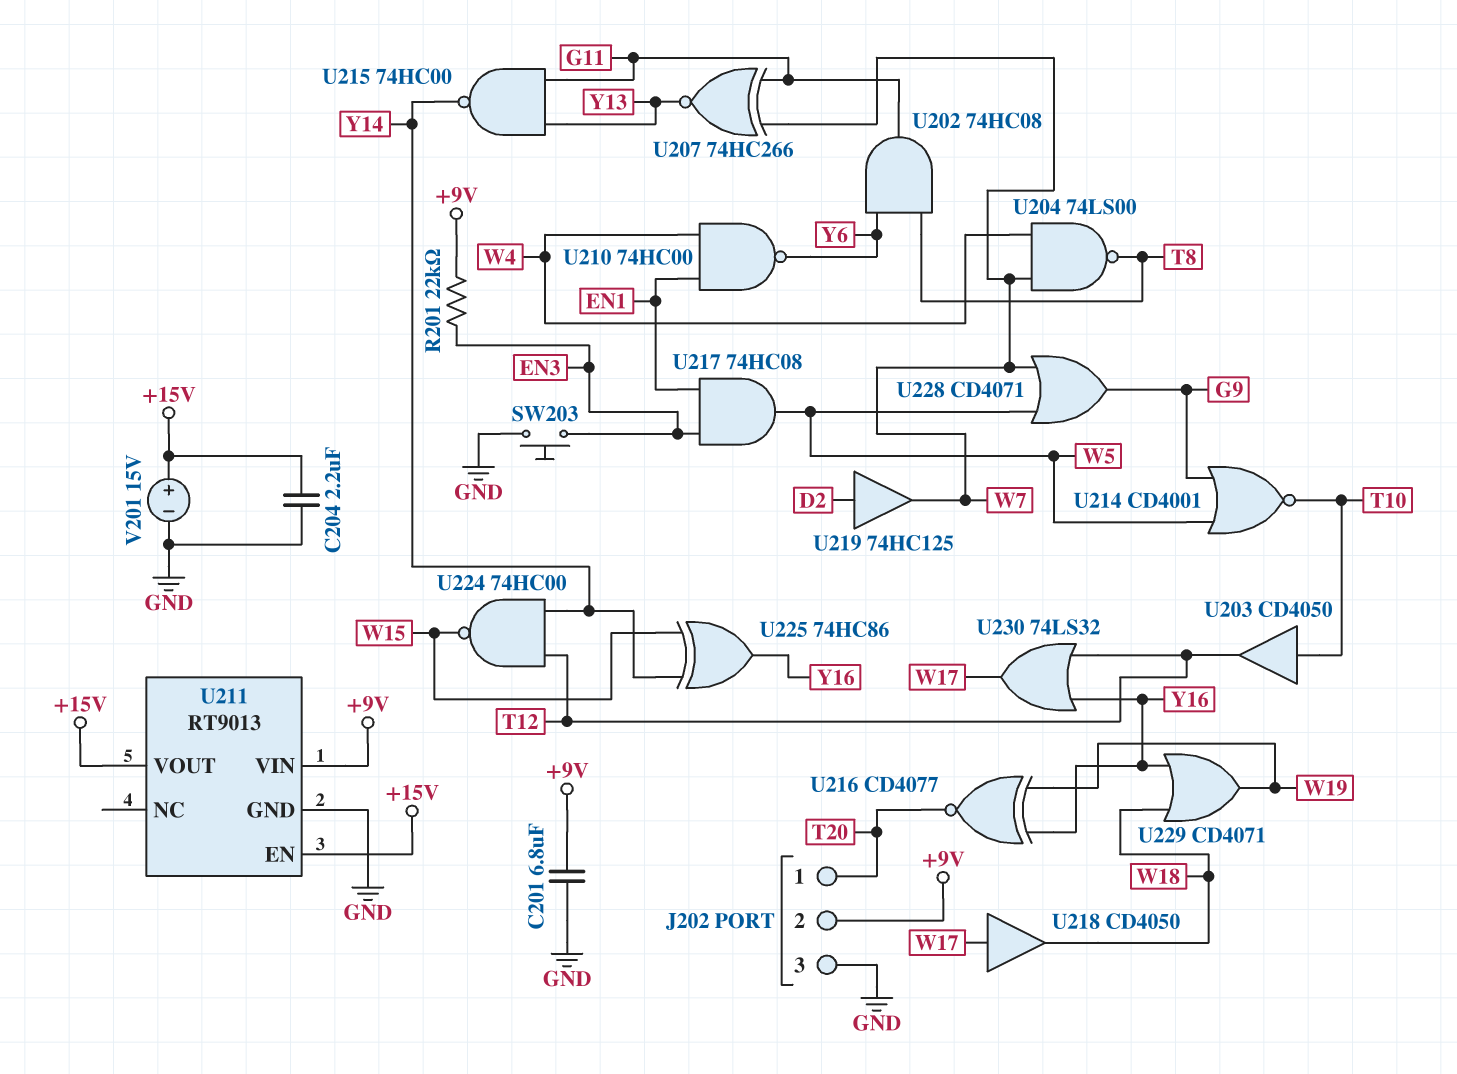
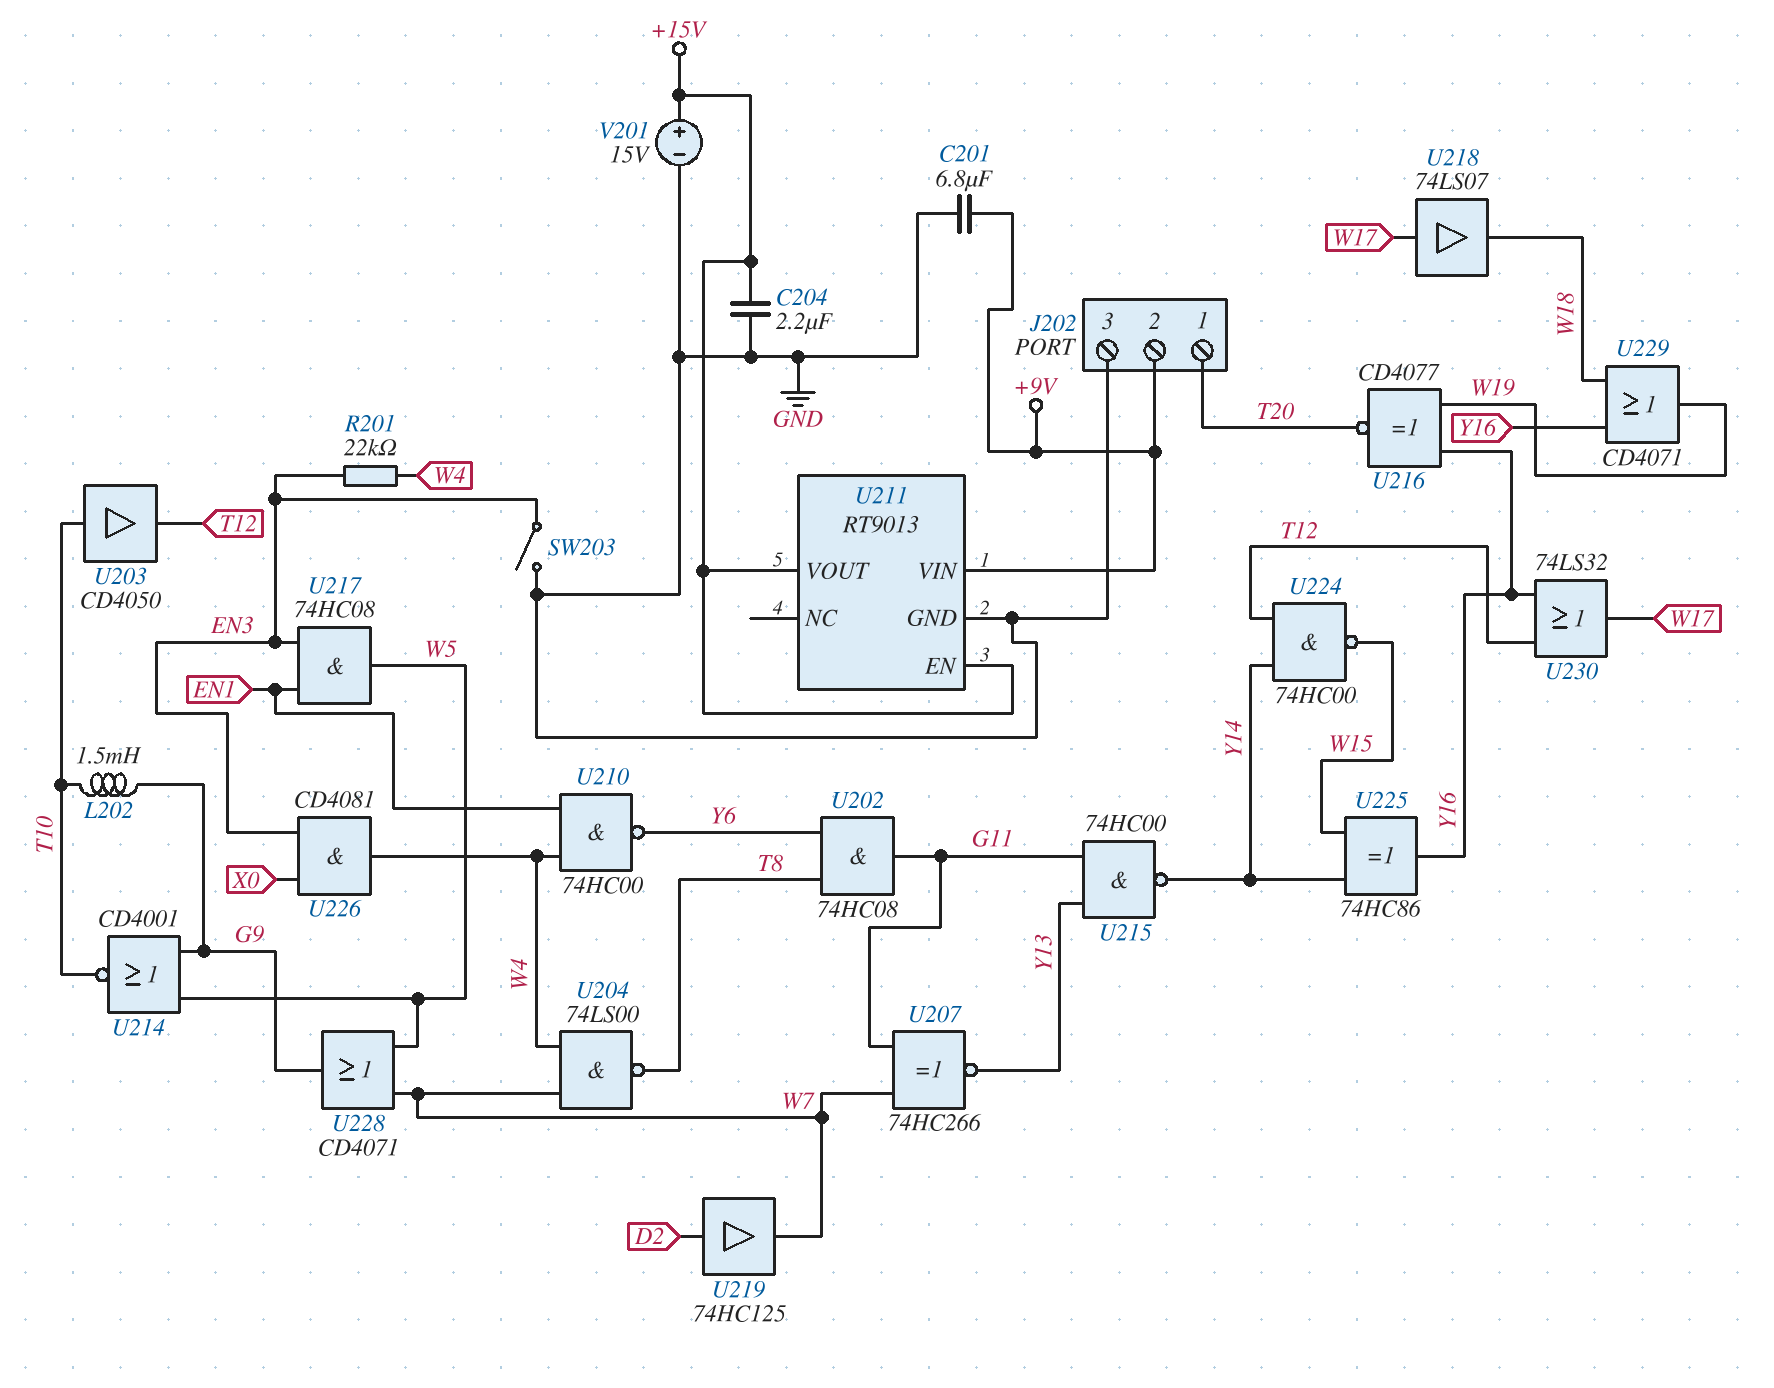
L202: none -> 1.5mH (G9, T10)
R201: 22k (+9V, EN3) -> 22k (EN3, W4)
SW203: button (EN3, GND) -> switch (EN3, GND)
U218: buffer CD4050 (in W17, out W18) -> buffer 74LS07 (in W17, out W18)
U226: none -> AND CD4081 (in EN3, in X0, out W4)

